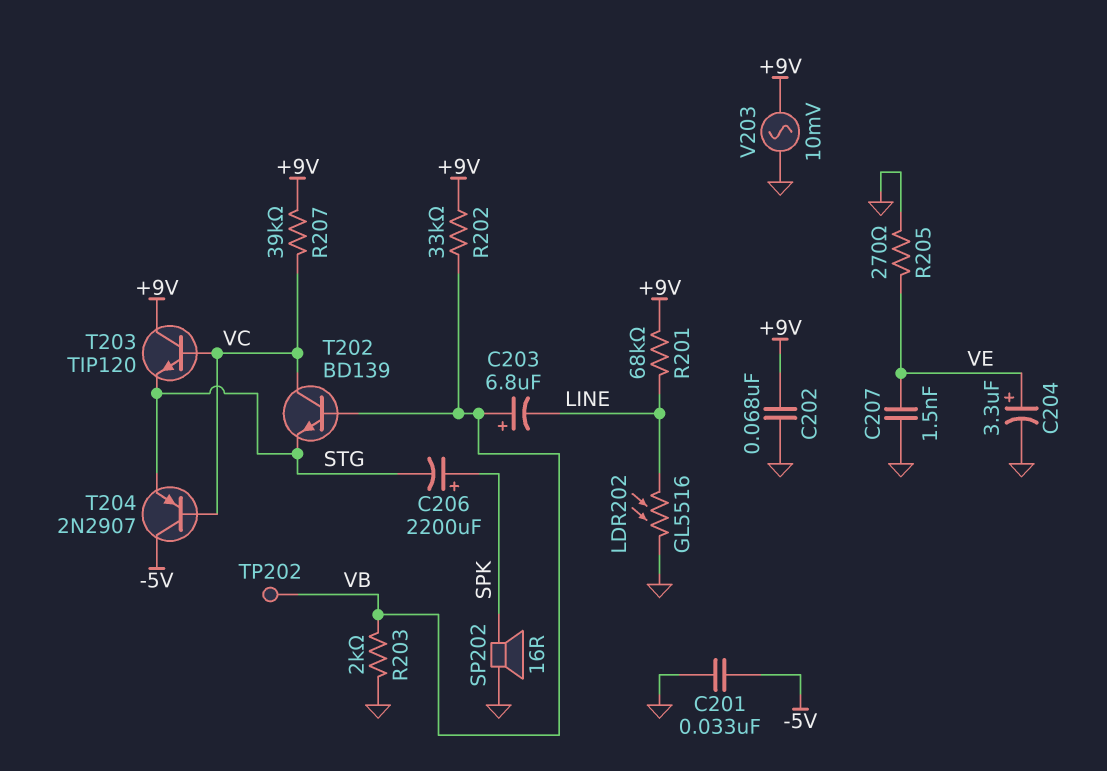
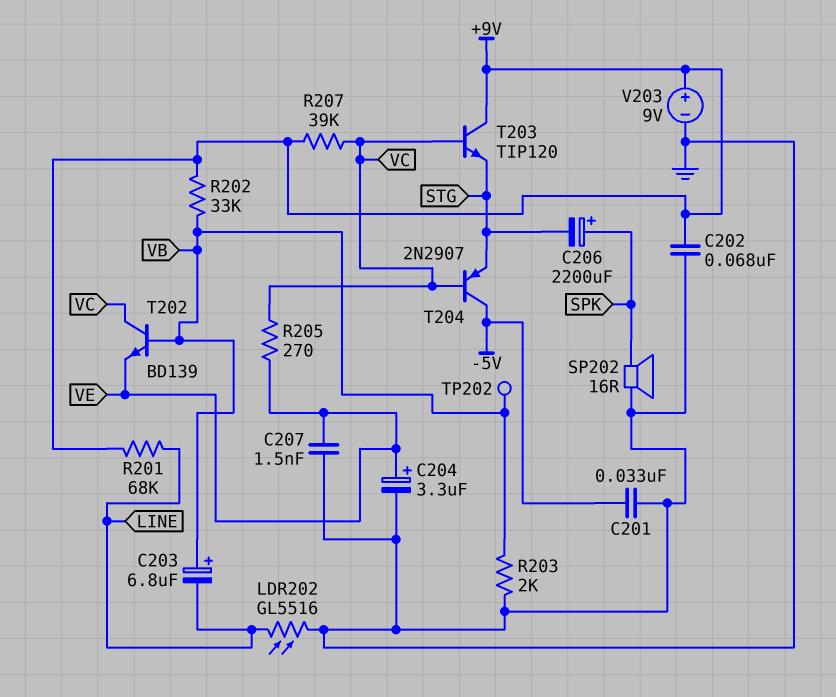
R205: 270 (GND, VE) -> 270 (VC, VE)
T202: NPN BD139 (B VB, C VC, E STG) -> NPN BD139 (B VB, C VC, E VE)
V203: AC 10mV (+9V, GND) -> 9V (plus +9V, minus GND)

